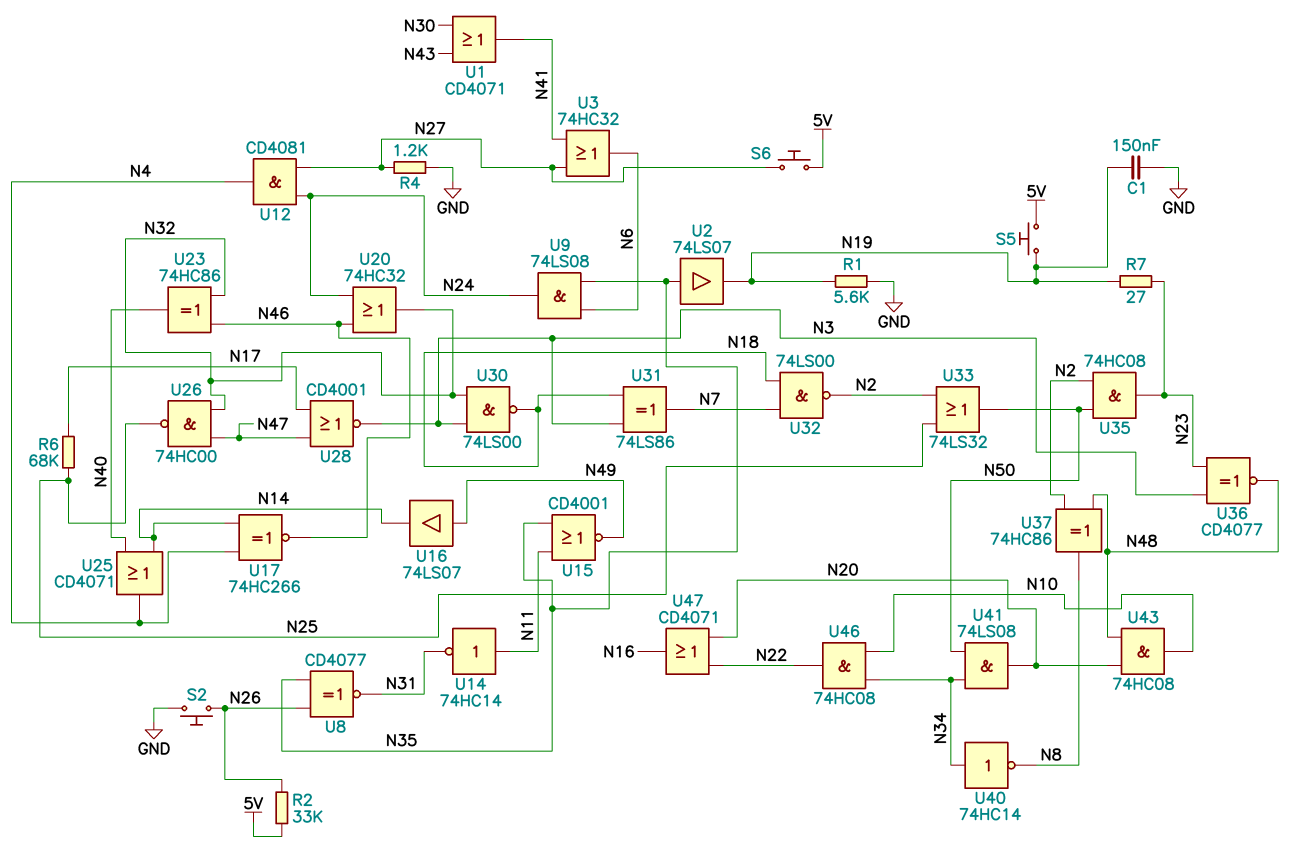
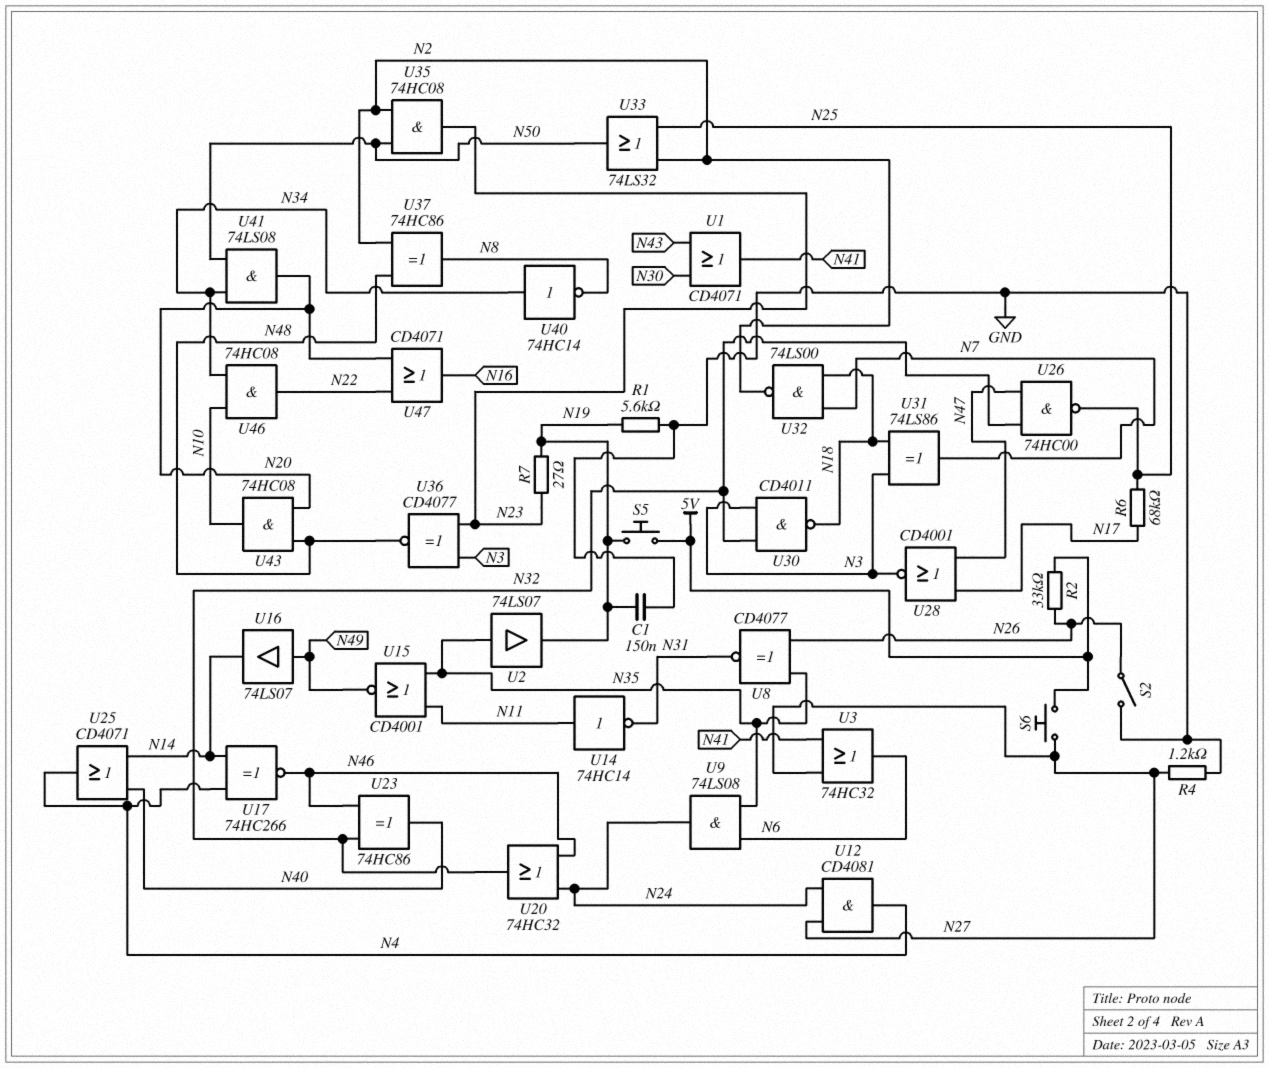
S2: button (GND, N26) -> switch (GND, N26)
U30: NAND 74LS00 (in N3, in N32, out N18) -> NAND CD4011 (in N3, in N32, out N18)

